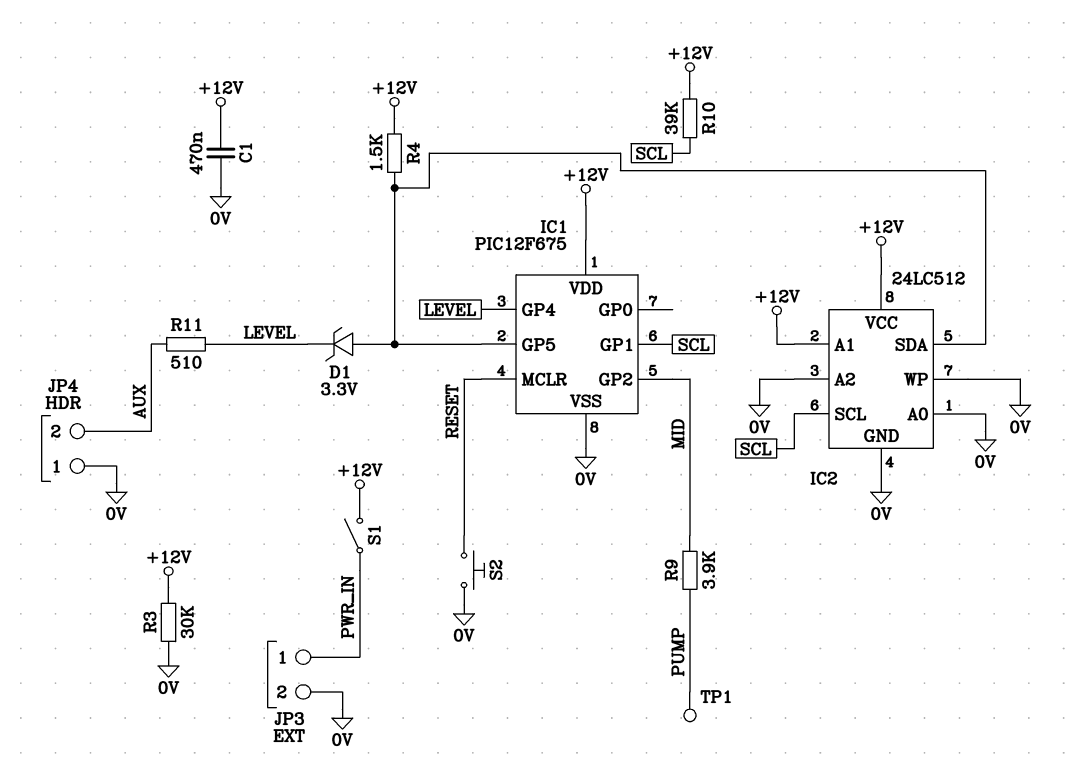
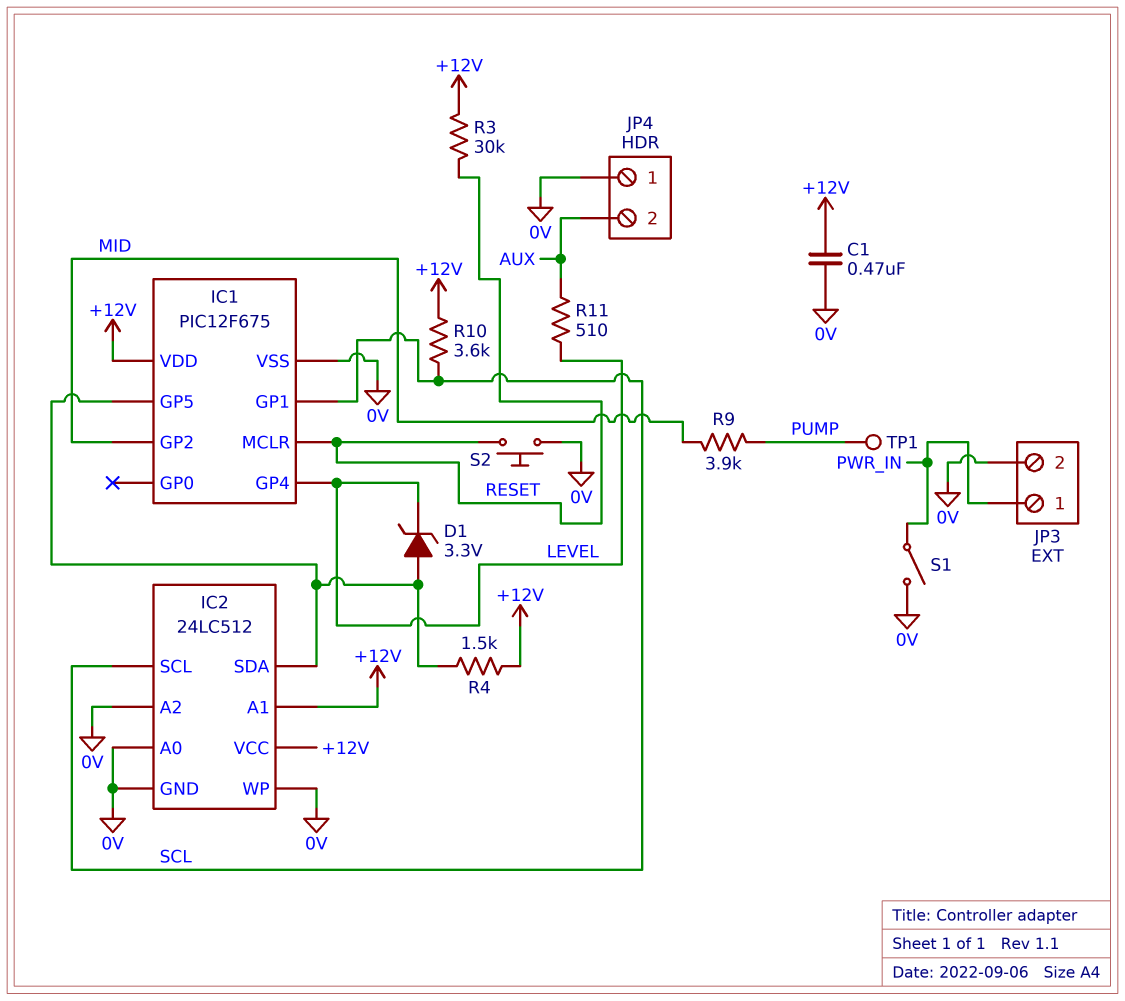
R3: 30k (+12V, 0V) -> 30k (+12V, RESET)
R10: 39k (+12V, SCL) -> 3.6k (+12V, SCL)
S1: switch (+12V, PWR_IN) -> switch (0V, PWR_IN)

